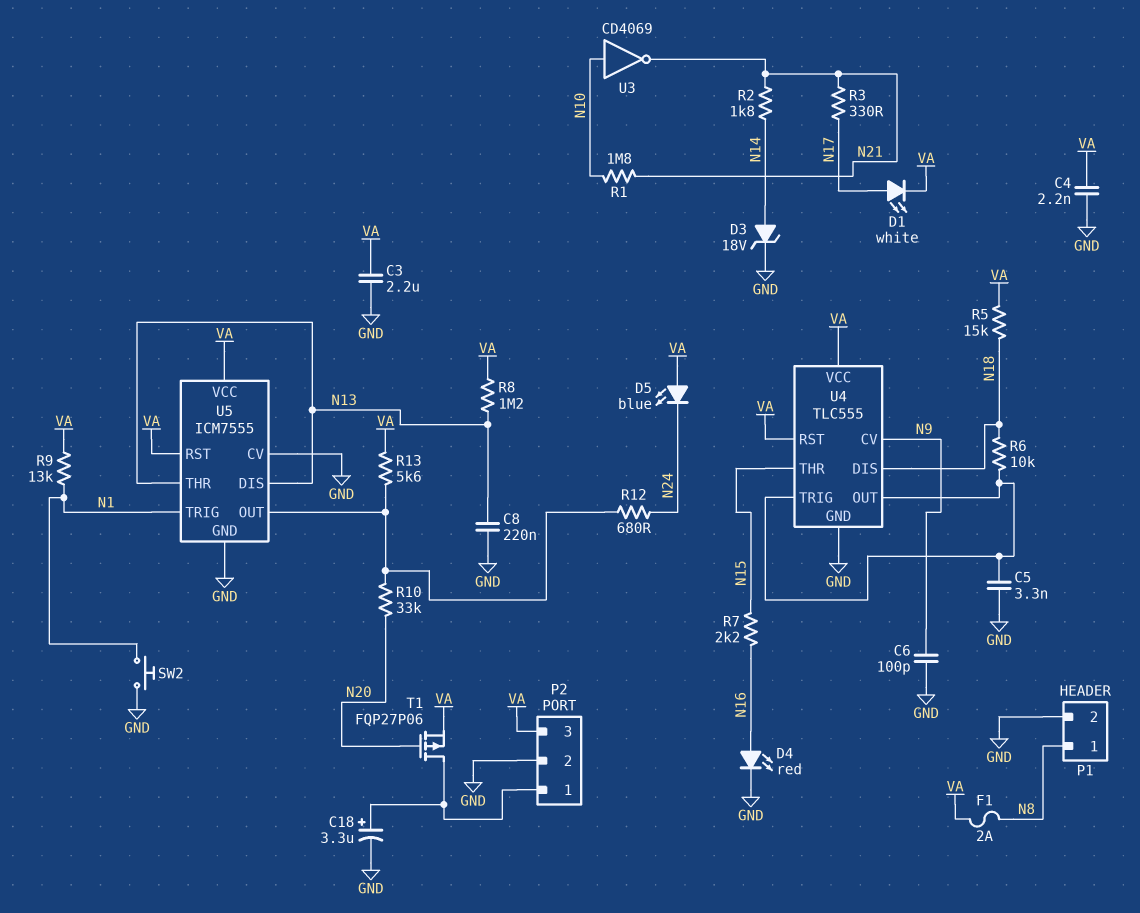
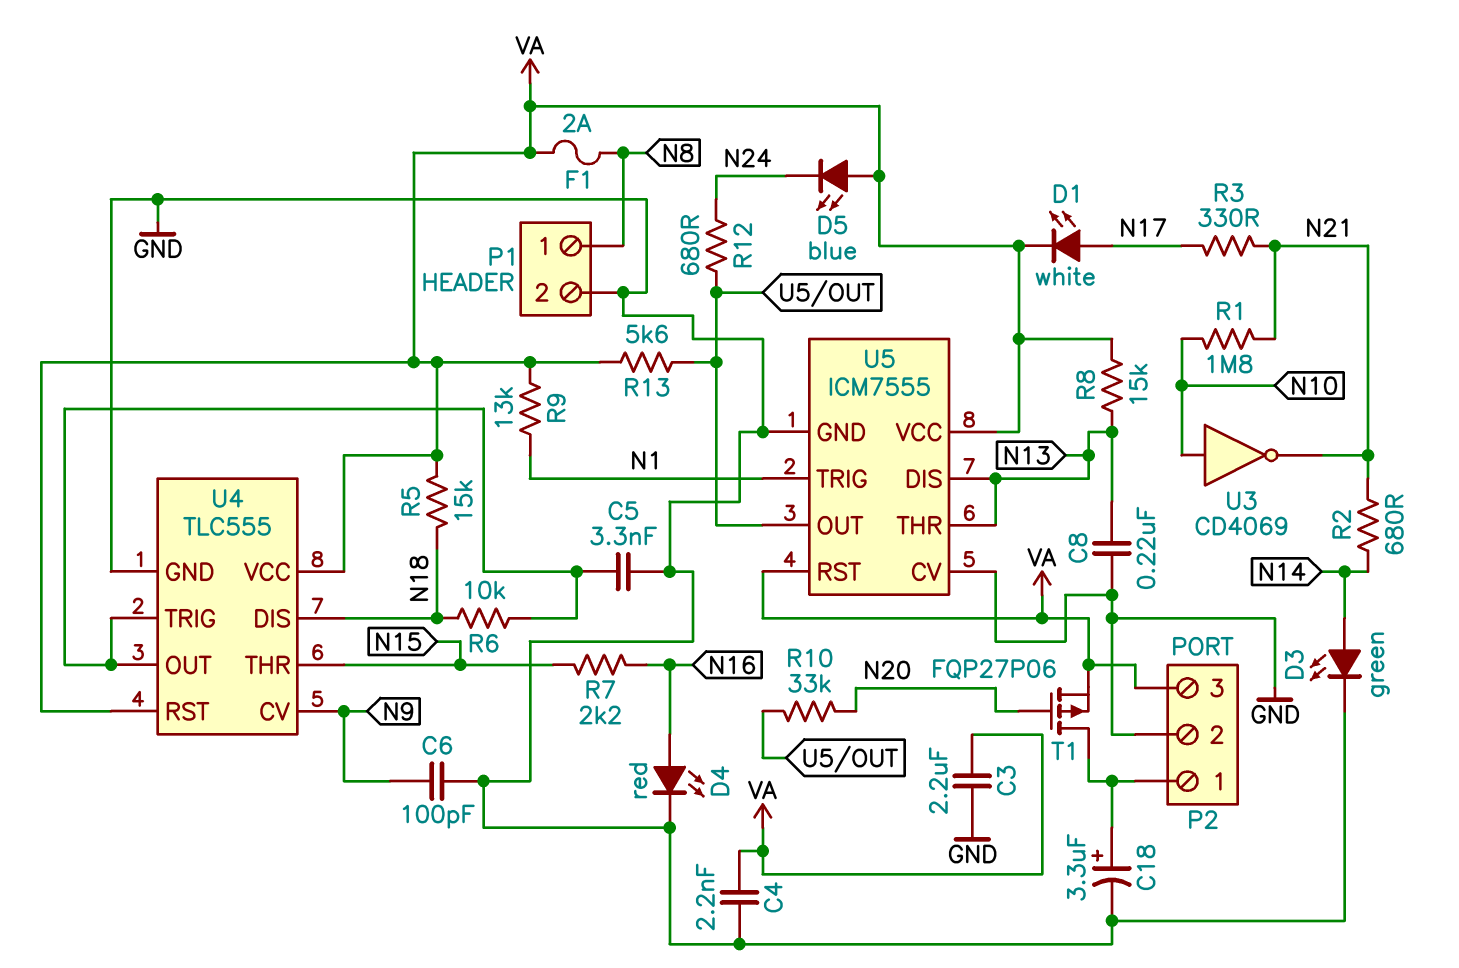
D3: zener 18V (A N14, K GND) -> LED green (A N14, K GND)
R2: 1.8k (N14, N21) -> 680 (N14, N21)
R8: 1.2M (N13, VA) -> 15k (N13, VA)
SW2: button (GND, N1) -> none

